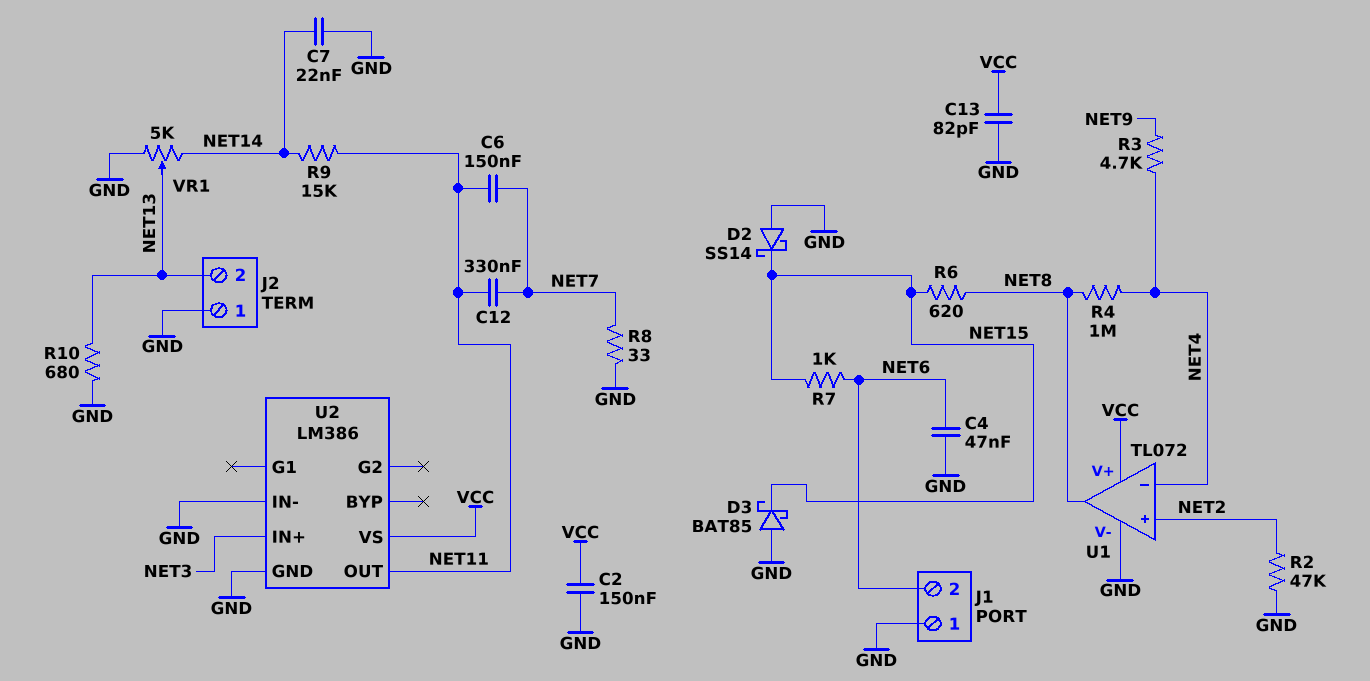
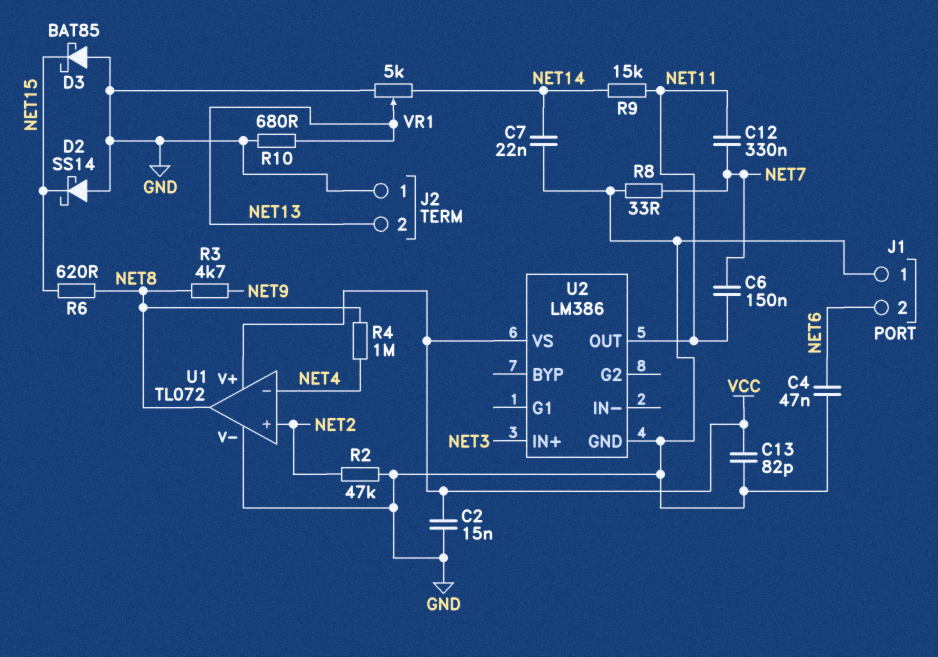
C2: 150nF (GND, VCC) -> 15nF (GND, VCC)
R3: 4.7k (NET4, NET9) -> 4.7k (NET8, NET9)
R7: 1k (NET6, NET15) -> none
U2 pin IN-: GND -> none

